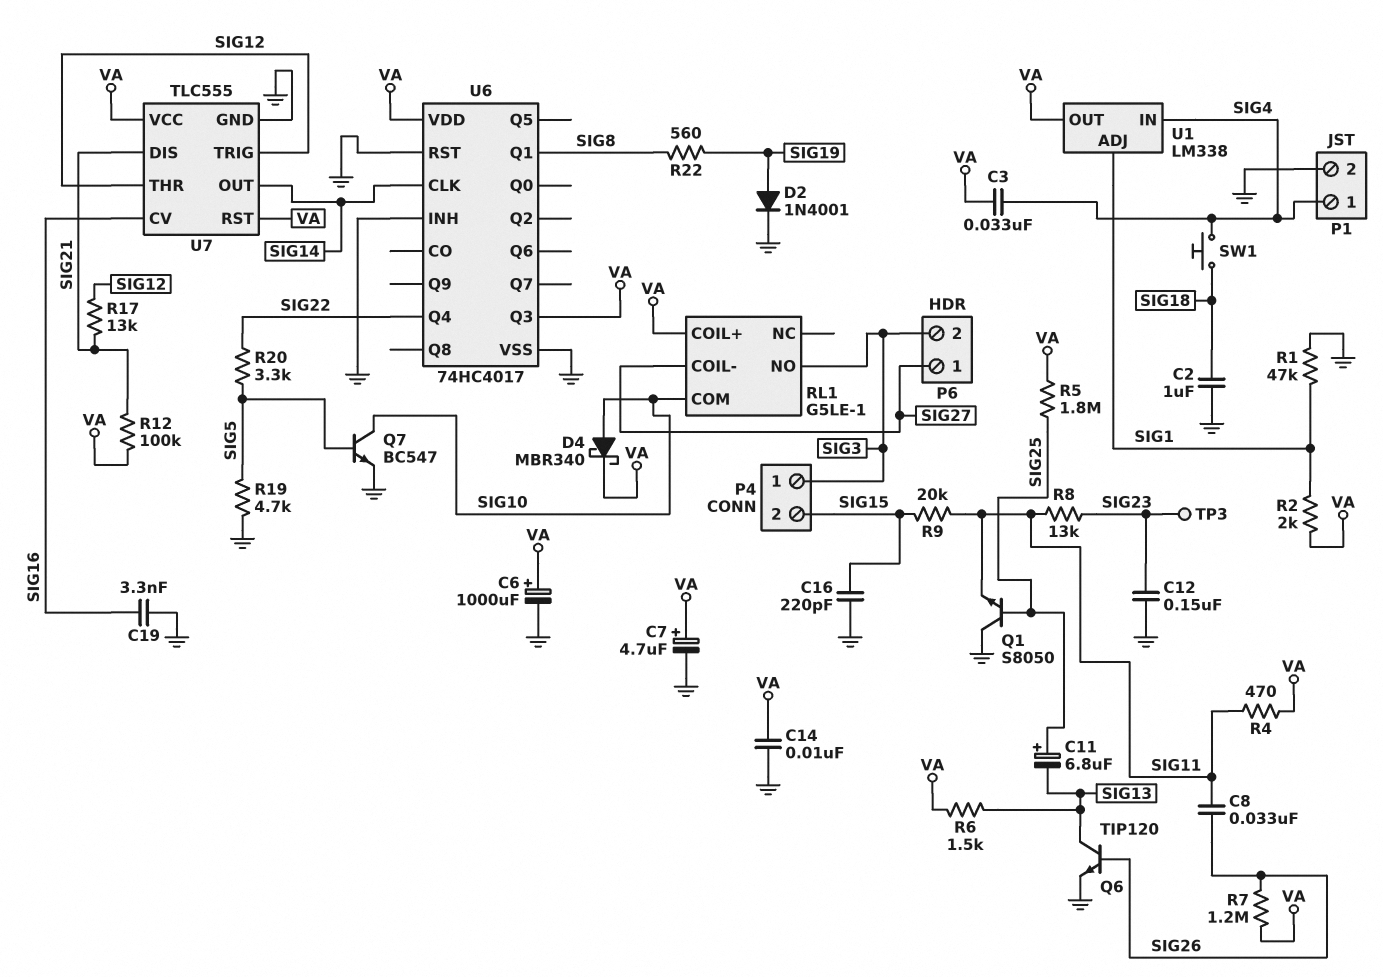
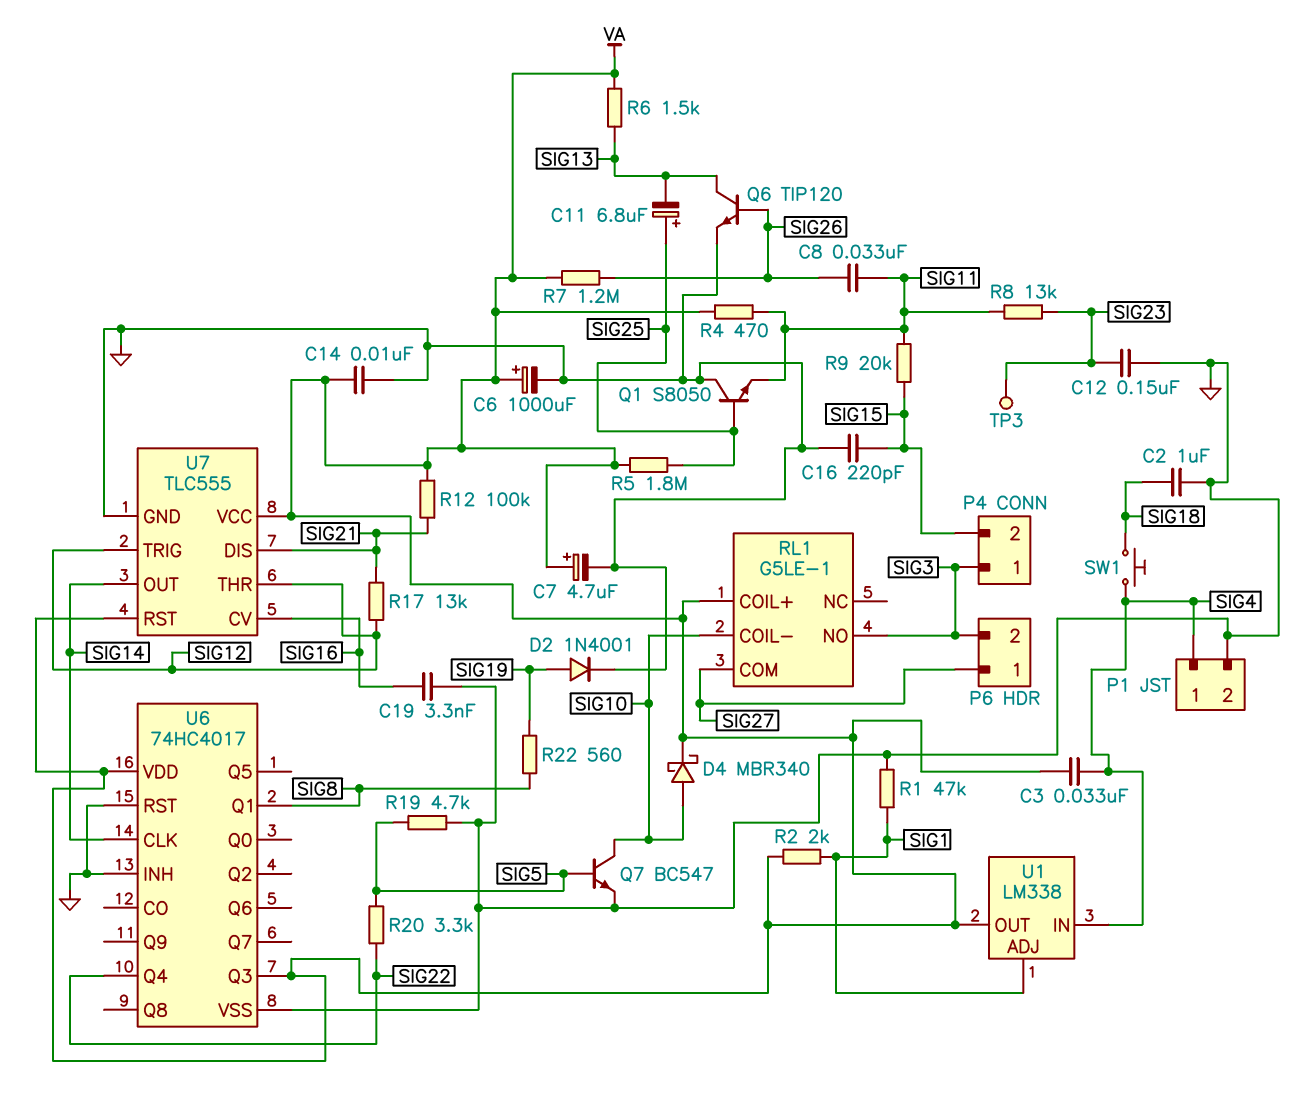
RL1 pin COIL-: SIG27 -> SIG10
RL1 pin COM: SIG10 -> SIG27

